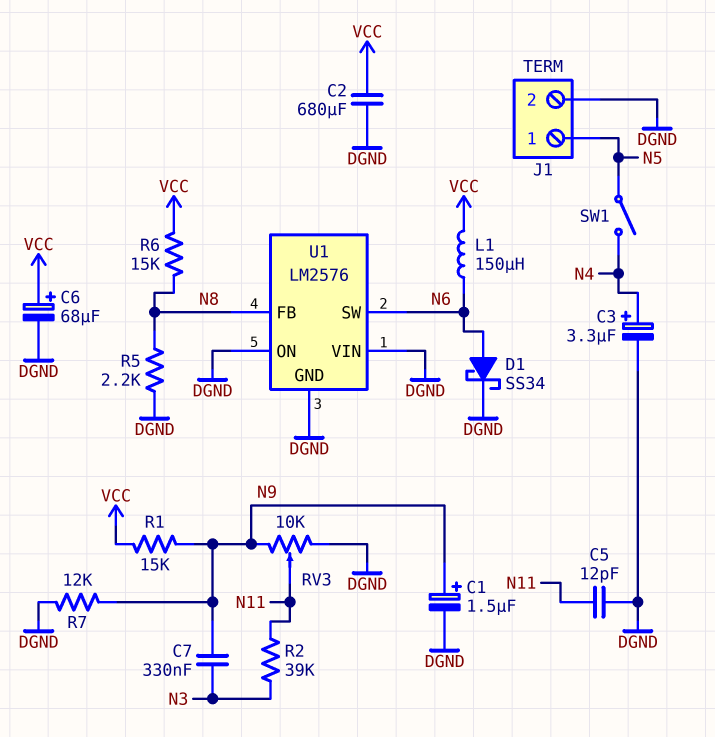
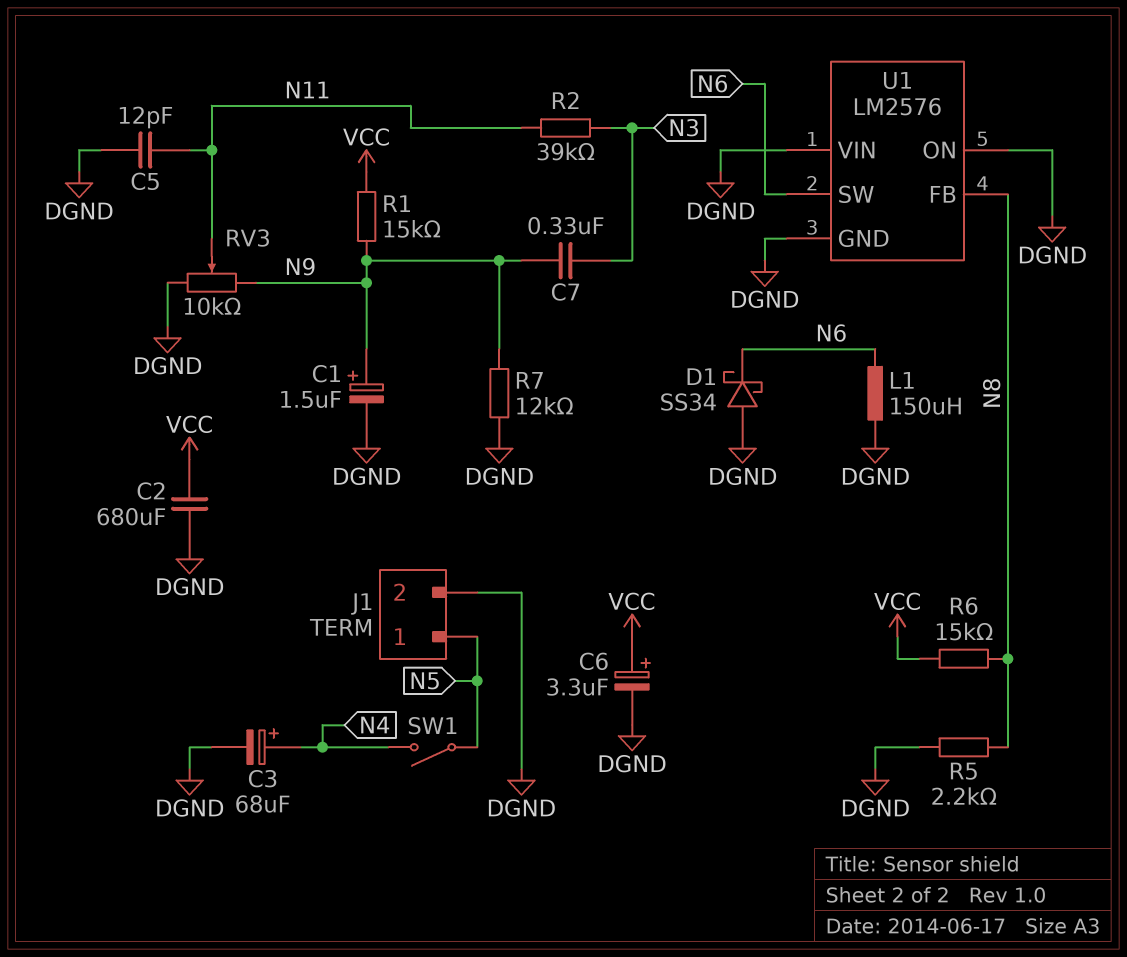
C3: 3.3uF (plus N4, minus DGND) -> 68uF (plus N4, minus DGND)
C6: 68uF (plus VCC, minus DGND) -> 3.3uF (plus VCC, minus DGND)
D1: schottky SS34 (A N6, K DGND) -> schottky SS34 (A DGND, K N6)
L1: 150uH (N6, VCC) -> 150uH (DGND, N6)

